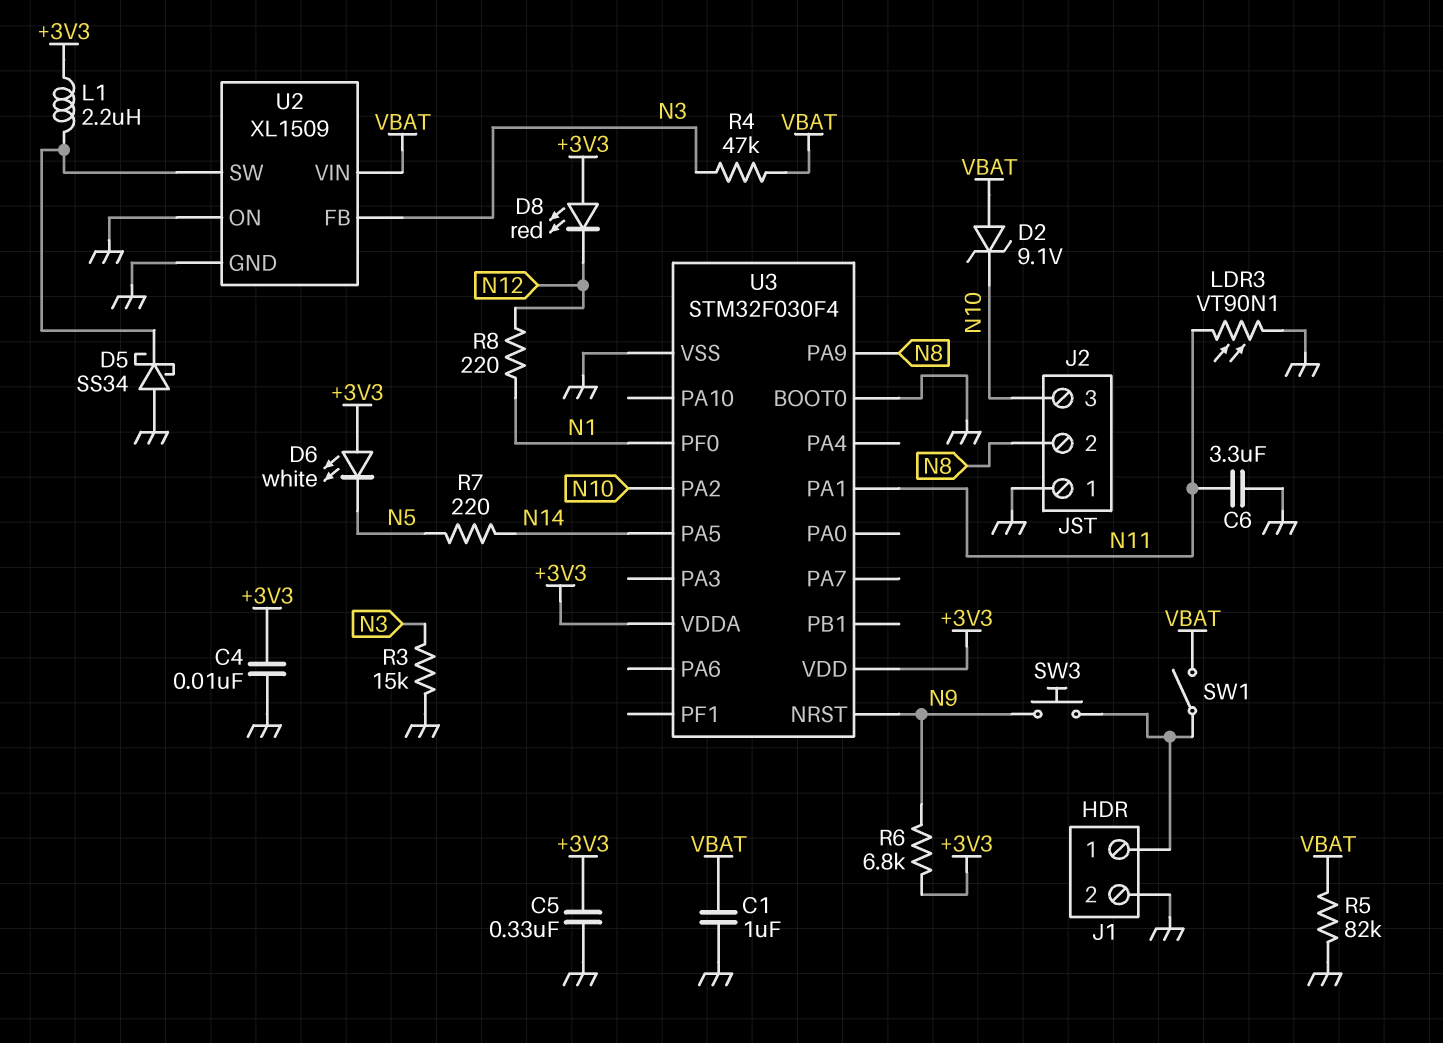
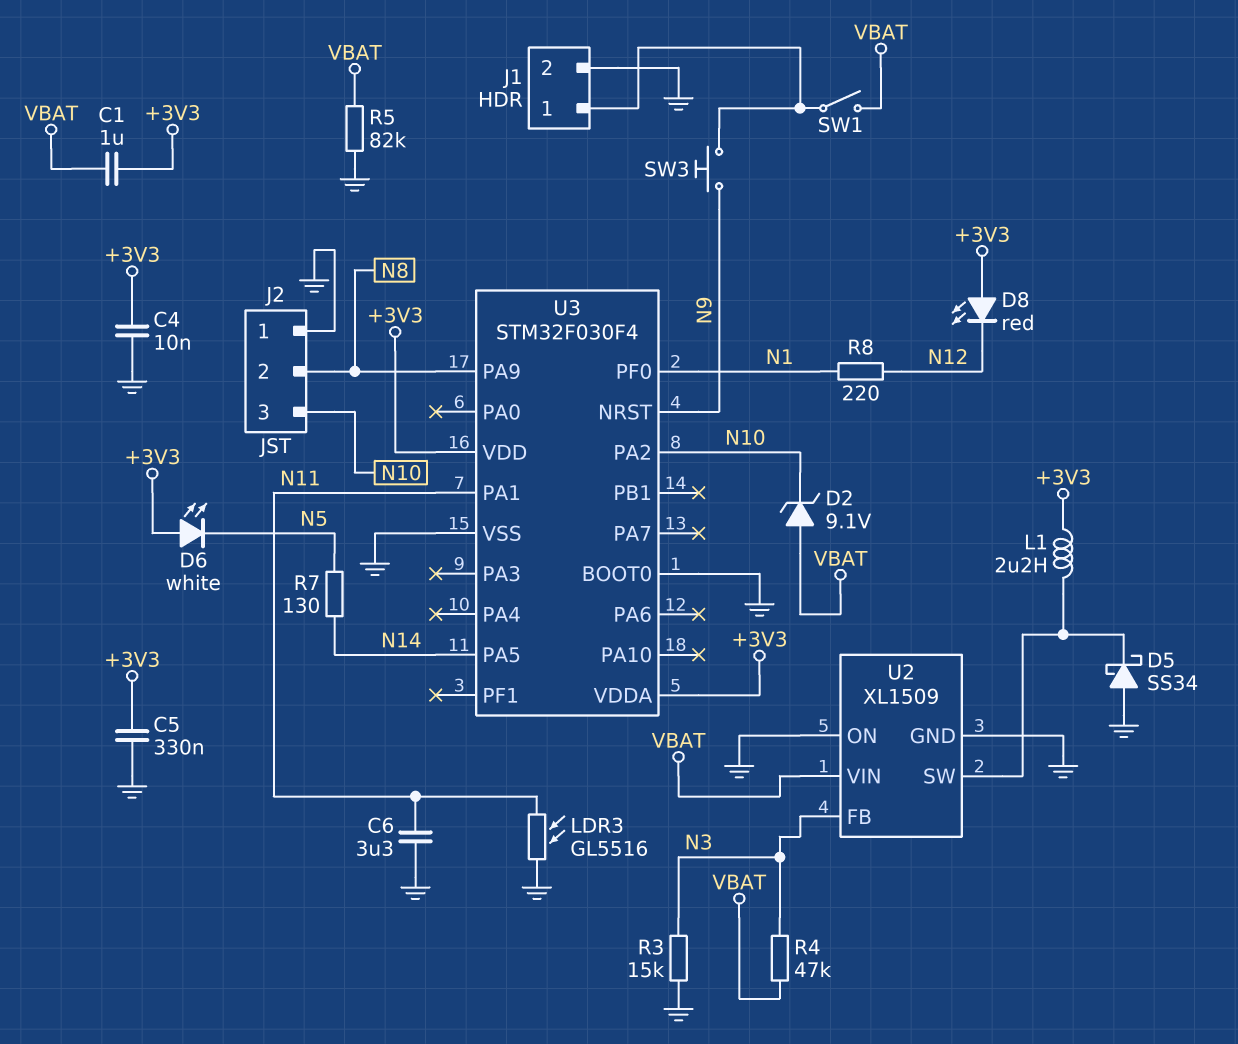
C1: 1uF (GND, VBAT) -> 1uF (+3V3, VBAT)
LDR3: VT90N1 (GND, N11) -> GL5516 (GND, N11)
R6: 6.8k (+3V3, N9) -> none
R7: 220 (N5, N14) -> 130 (N5, N14)

